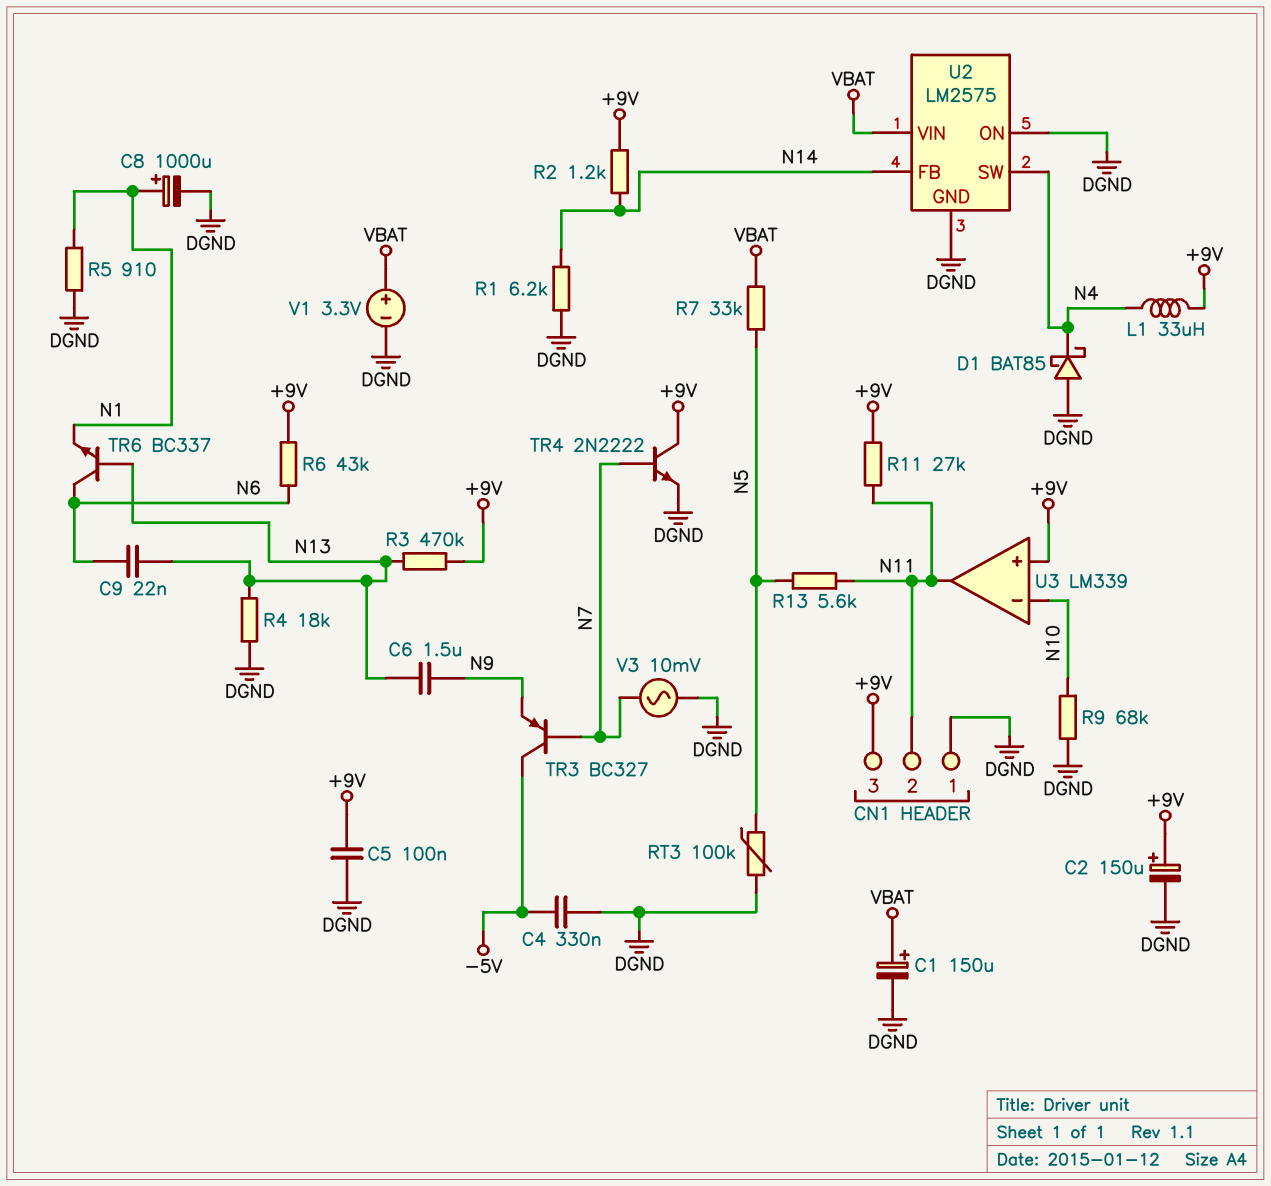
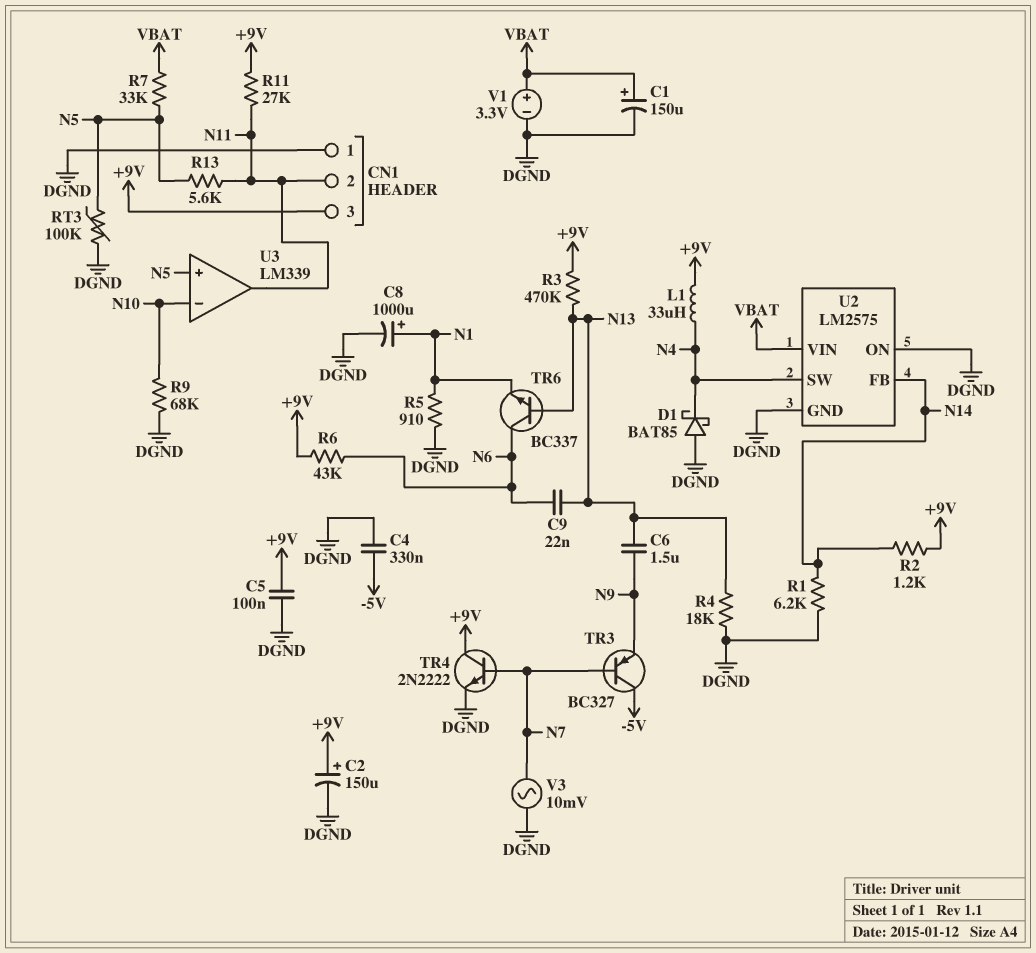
U3 pin in+: +9V -> N5

